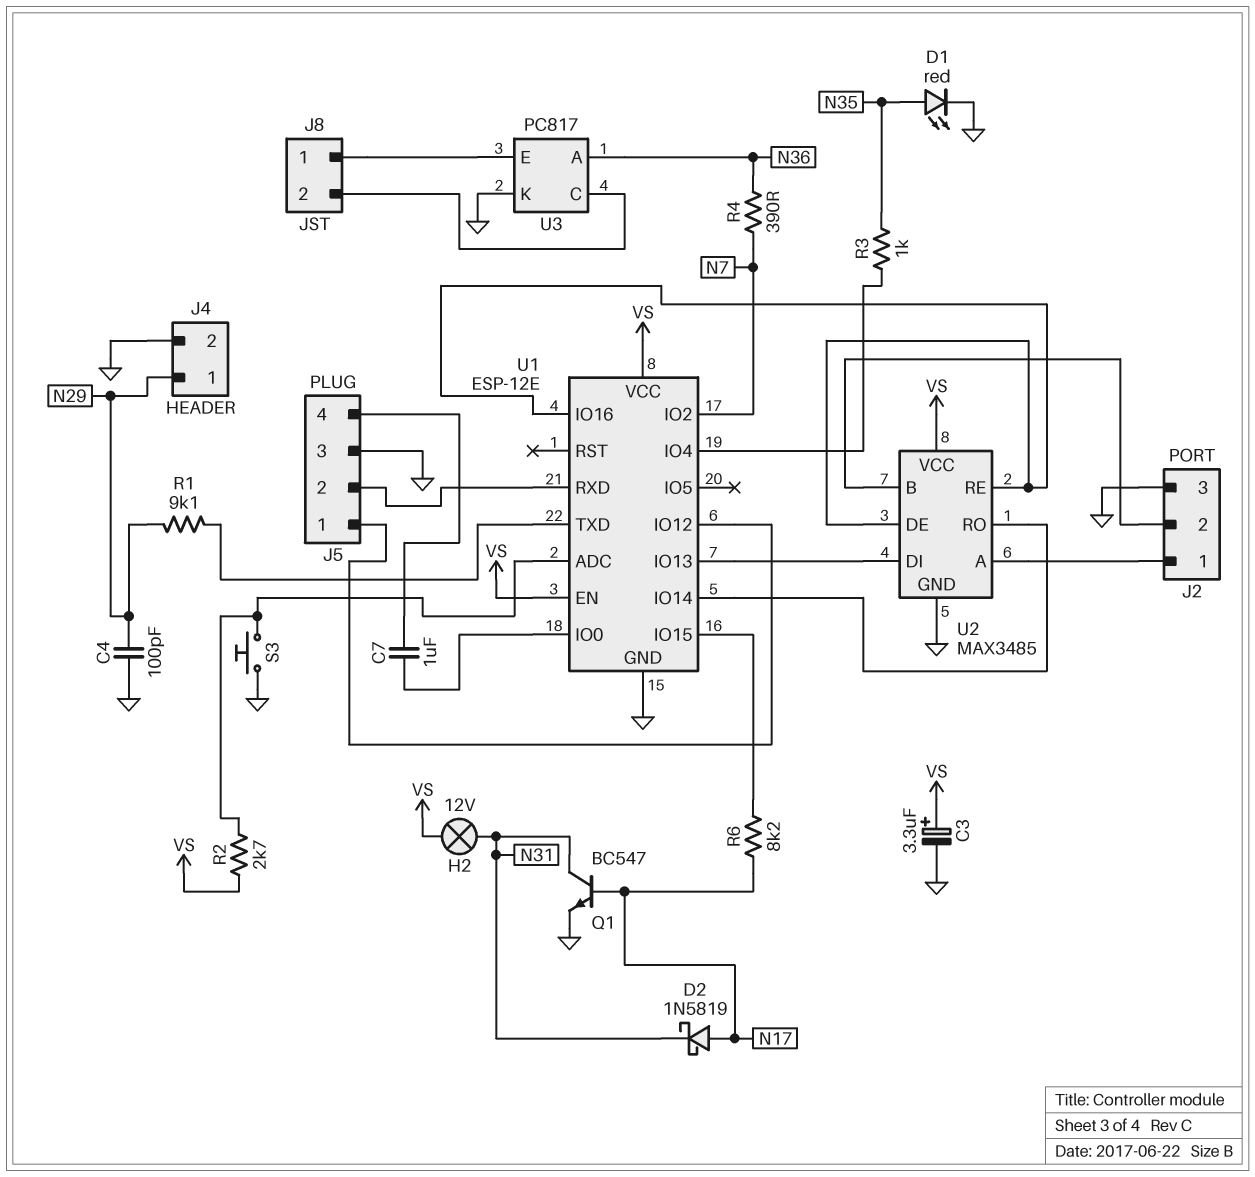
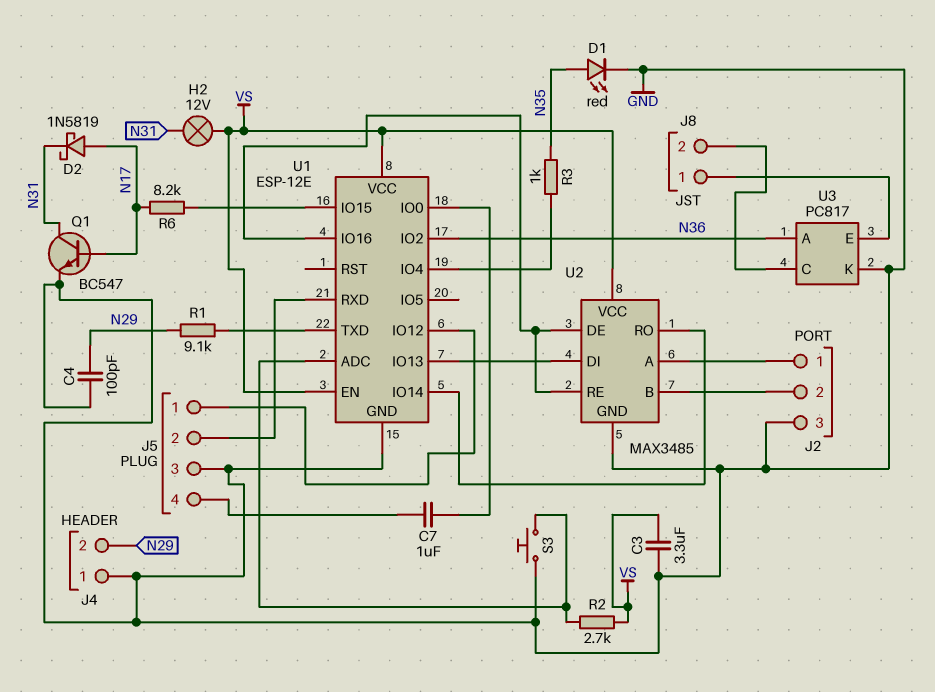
C3: 3.3uF (plus VS, minus GND) -> 3.3uF (GND, VS)
J4 pin 1: N29 -> GND
J4 pin 2: GND -> N29
R4: 390 (N7, N36) -> none
U1 pin IO2: N7 -> N36

